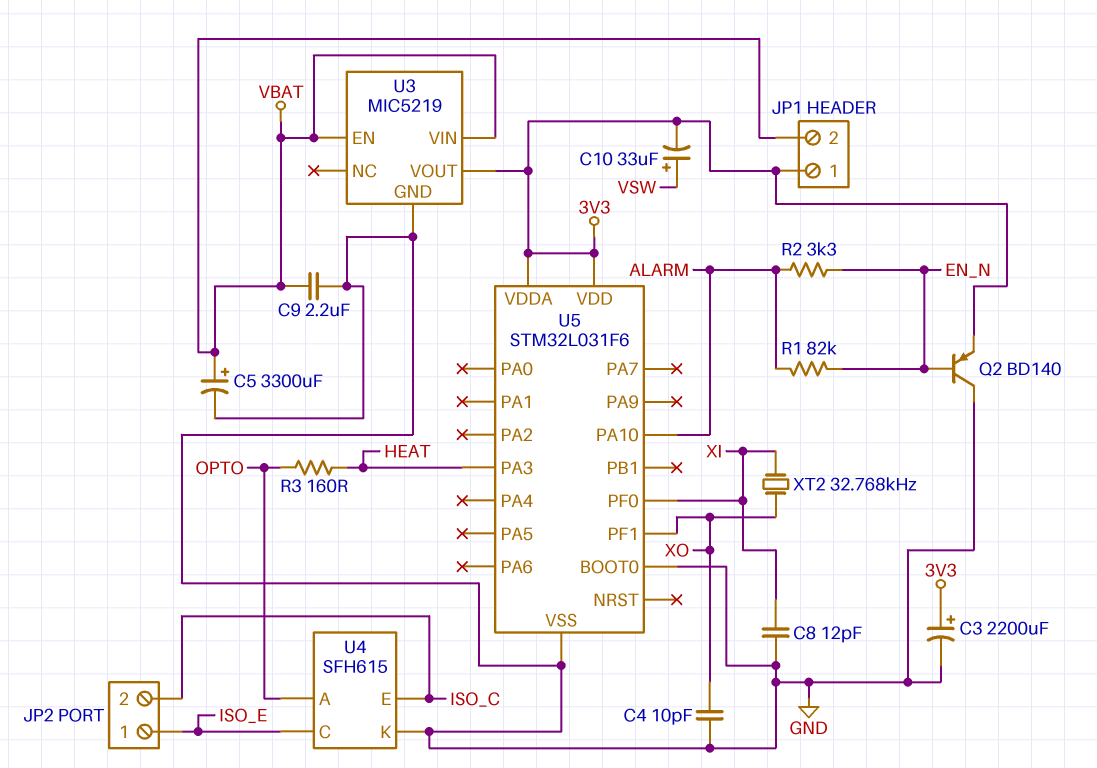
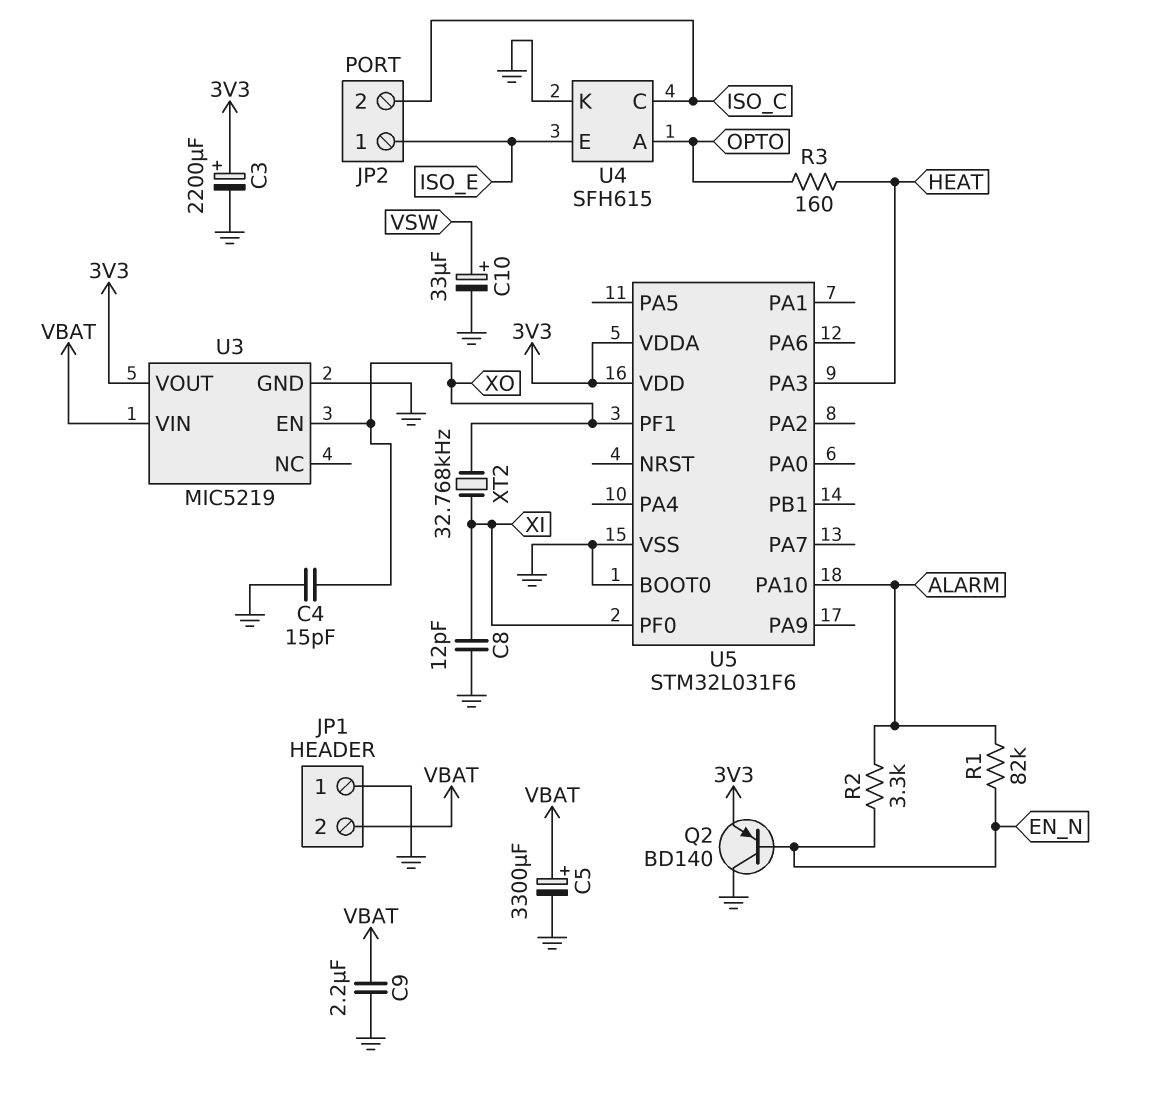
C4: 10pF (GND, XO) -> 15pF (GND, XO)
C10: 33uF (plus VSW, minus 3V3) -> 33uF (plus VSW, minus GND)
JP1 pin 1: 3V3 -> GND
U3 pin EN: VBAT -> XO
U4 pin C: ISO_E -> ISO_C
U4 pin E: ISO_C -> ISO_E

